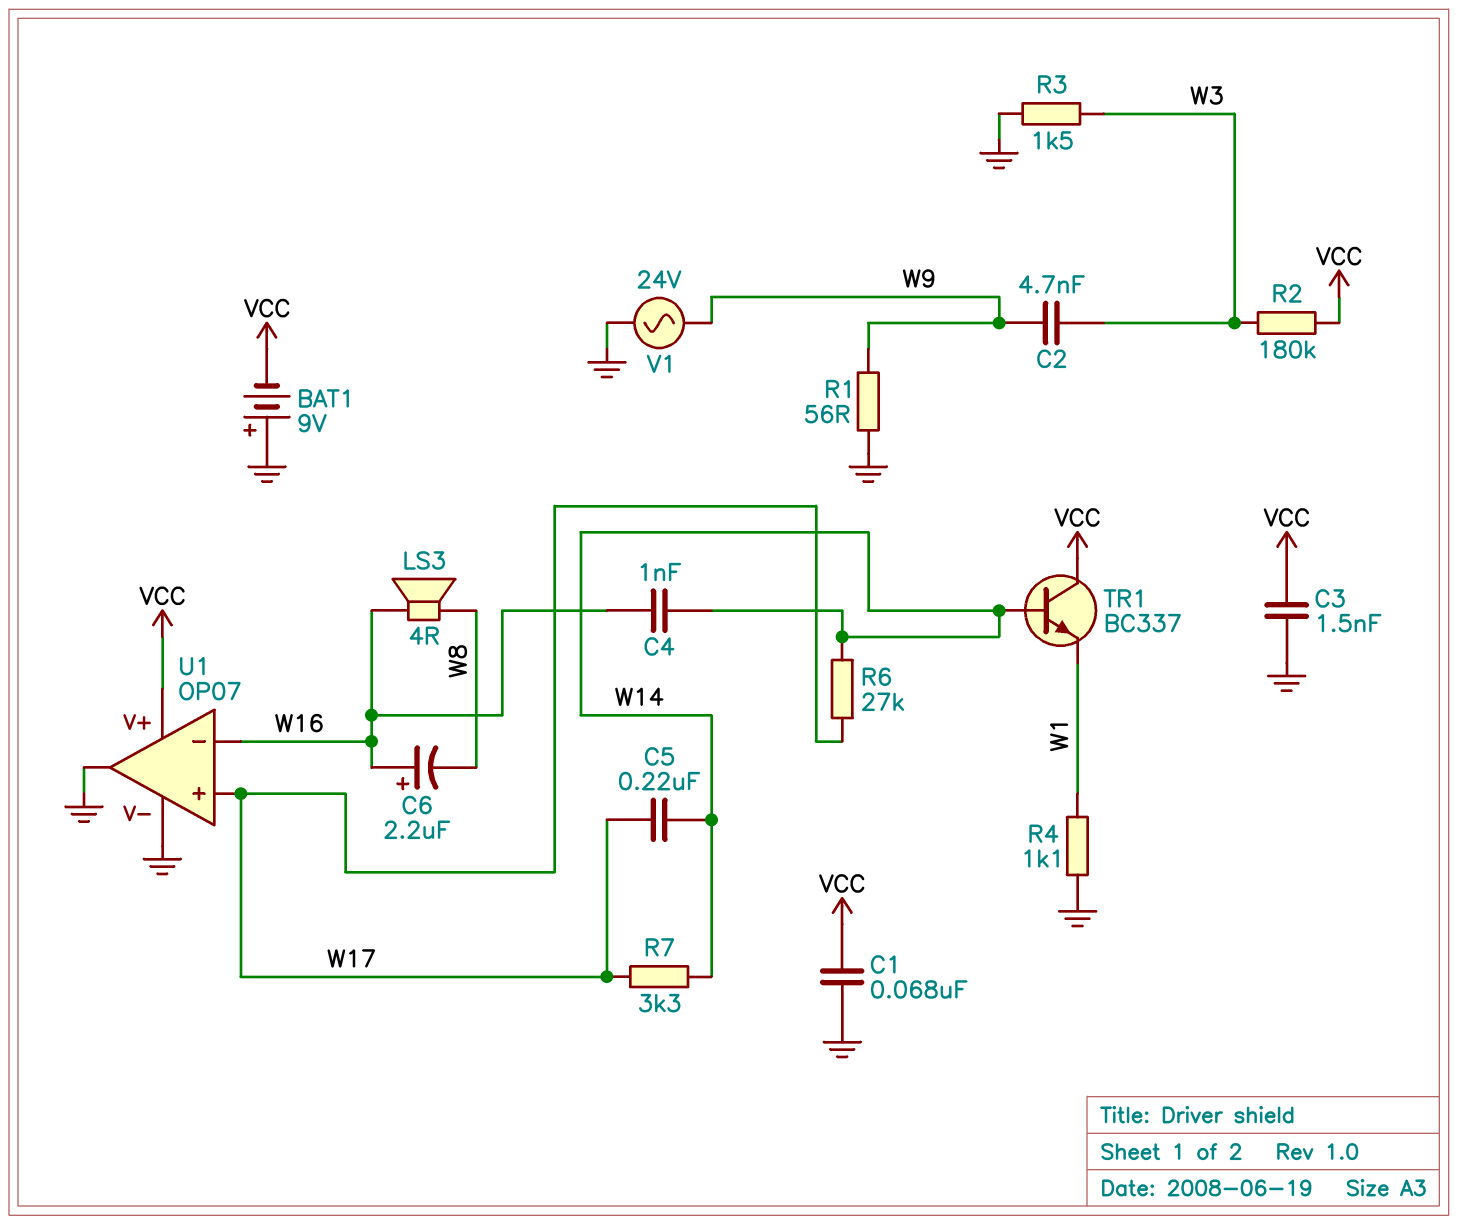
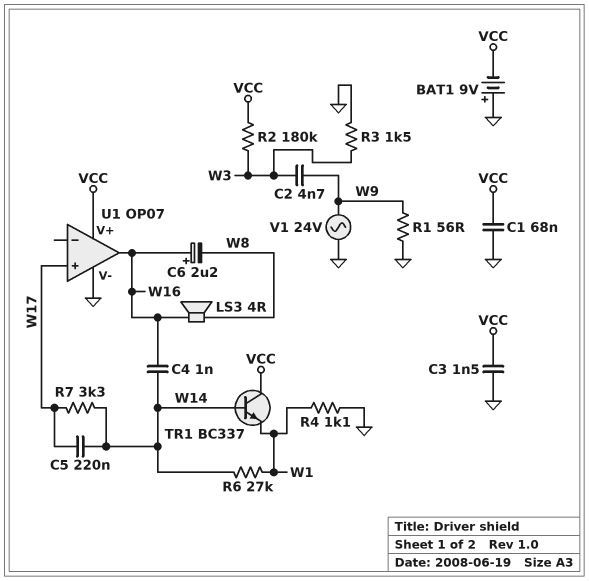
R6: 27k (W14, W17) -> 27k (W1, W14)
U1 pin in-: W16 -> none
U1 pin out: GND -> W16

